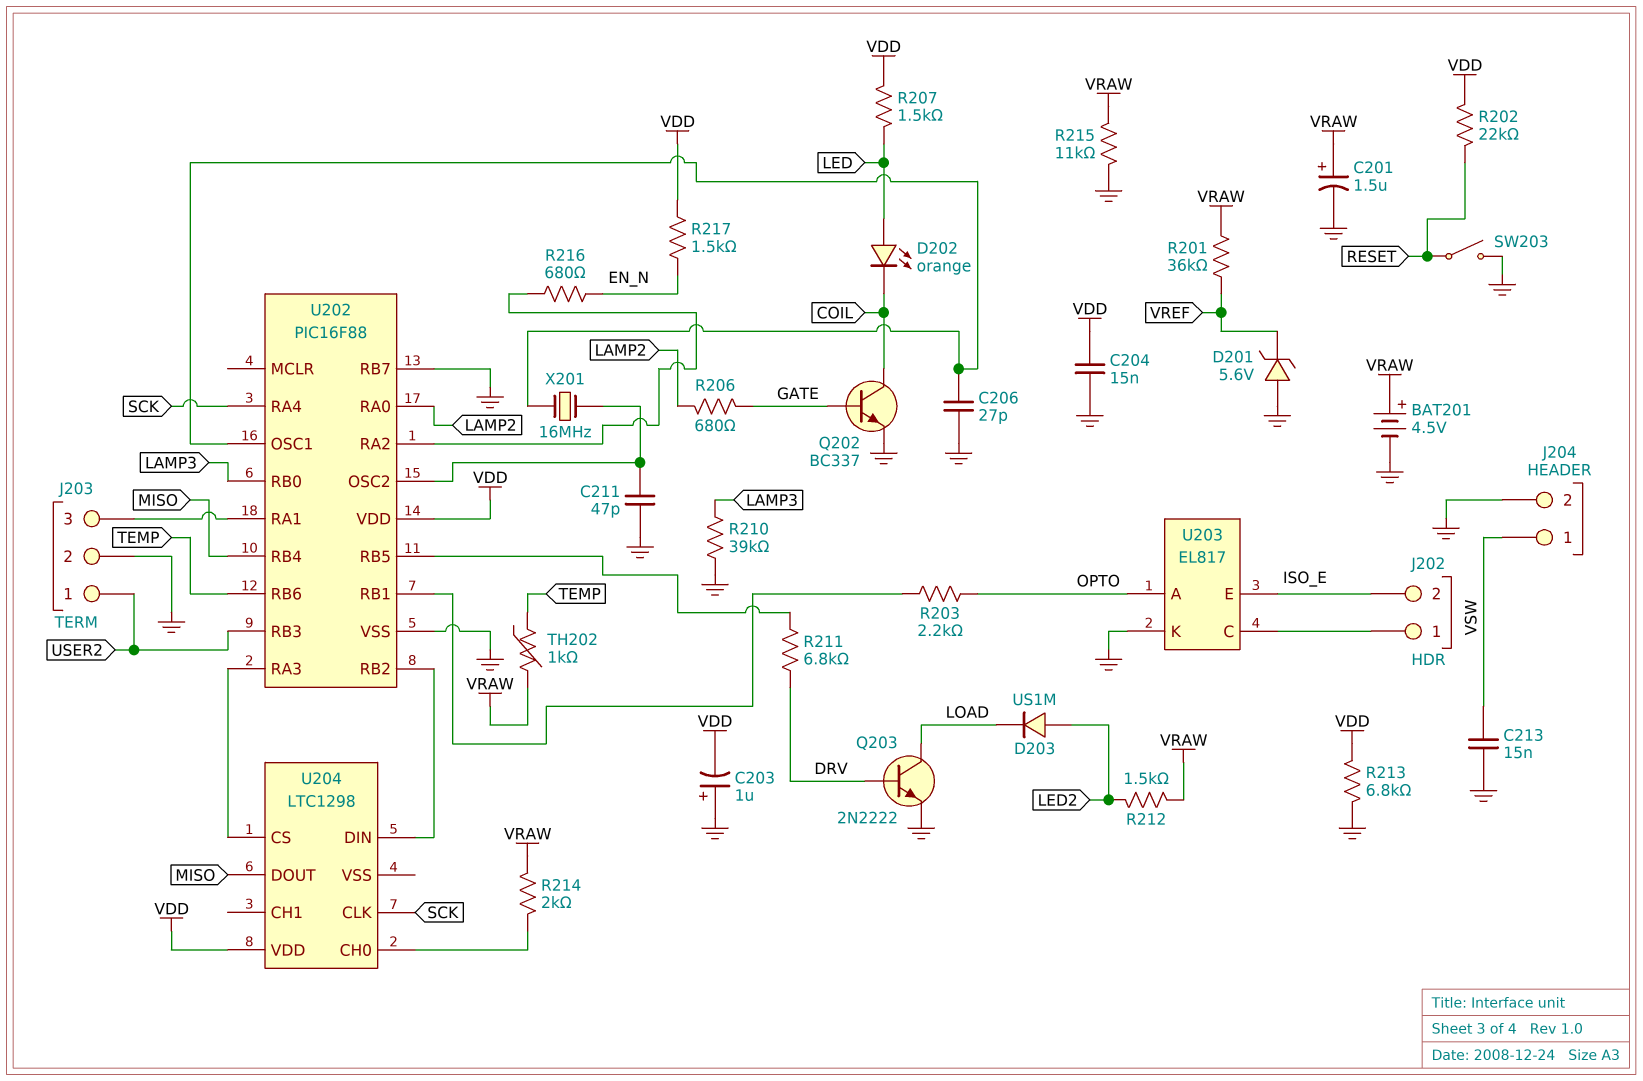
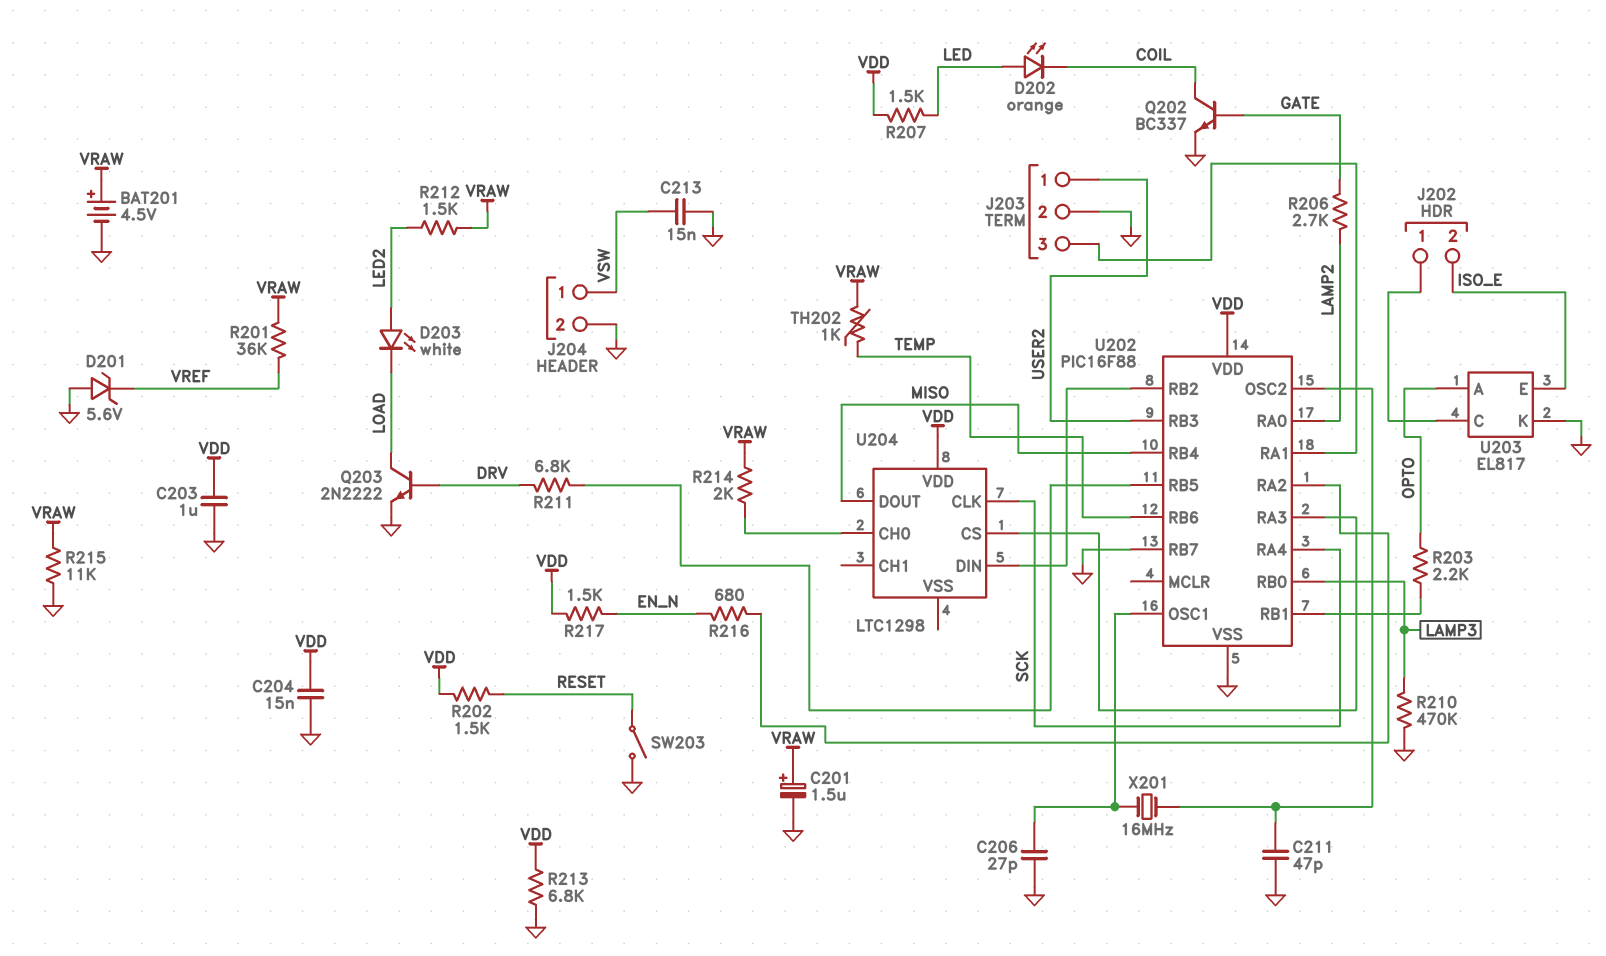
C203: 1uF (plus GND, minus VDD) -> 1uF (GND, VDD)
D203: diode US1M (A LED2, K LOAD) -> LED white (A LED2, K LOAD)
R202: 22k (RESET, VDD) -> 1.5k (RESET, VDD)
R206: 680 (GATE, LAMP2) -> 2.7k (GATE, LAMP2)
R210: 39k (GND, LAMP3) -> 470k (GND, LAMP3)

